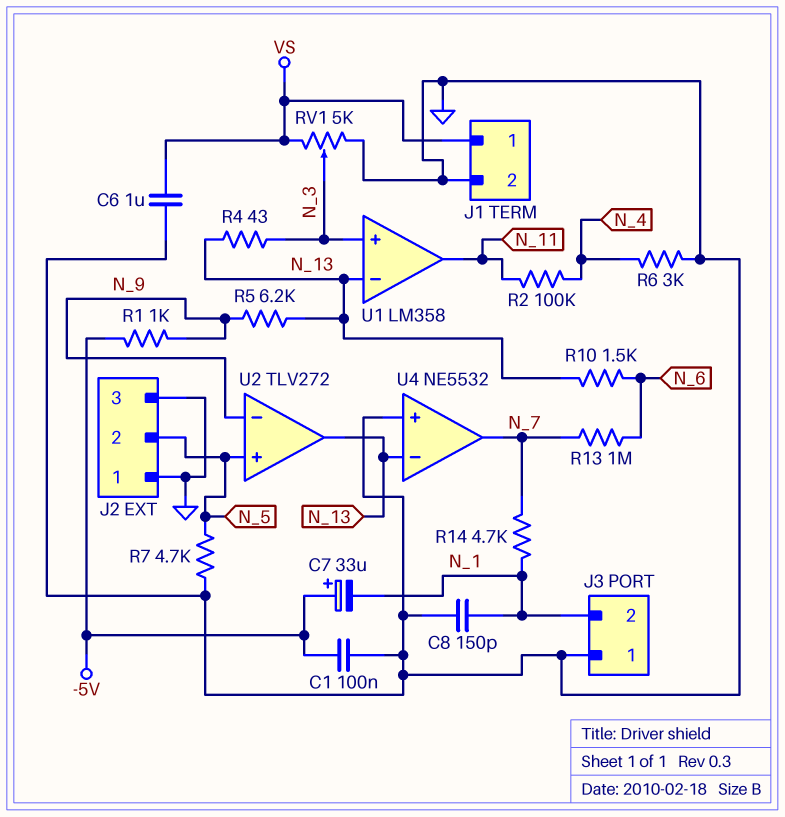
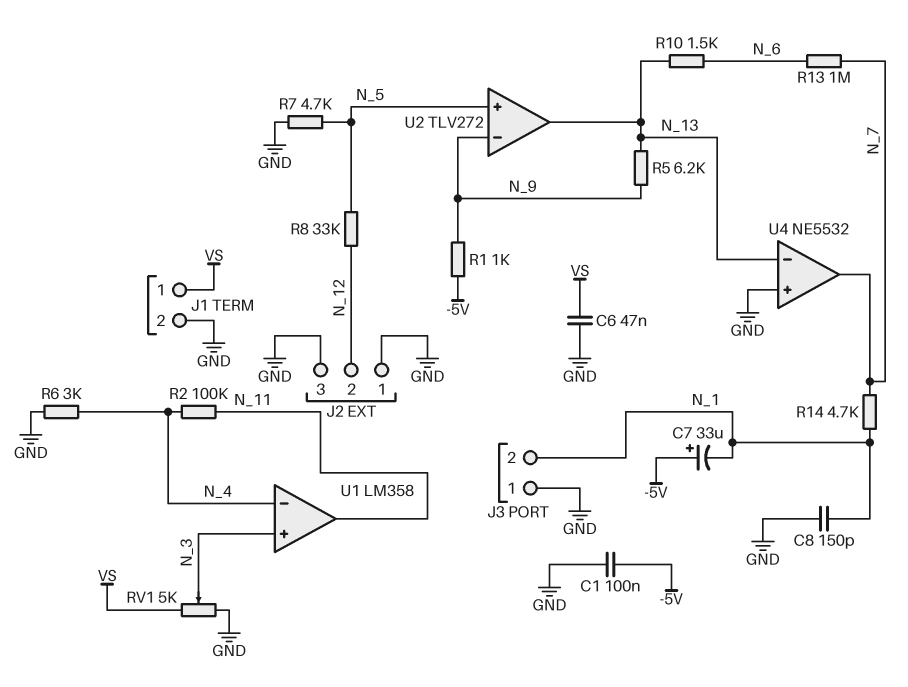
C6: 1uF (GND, VS) -> 47nF (GND, VS)
J2 pin 2: N_5 -> N_12
R4: 43 (N_3, N_13) -> none
R8: none -> 33k (N_5, N_12)
U1 pin in-: N_13 -> N_4

